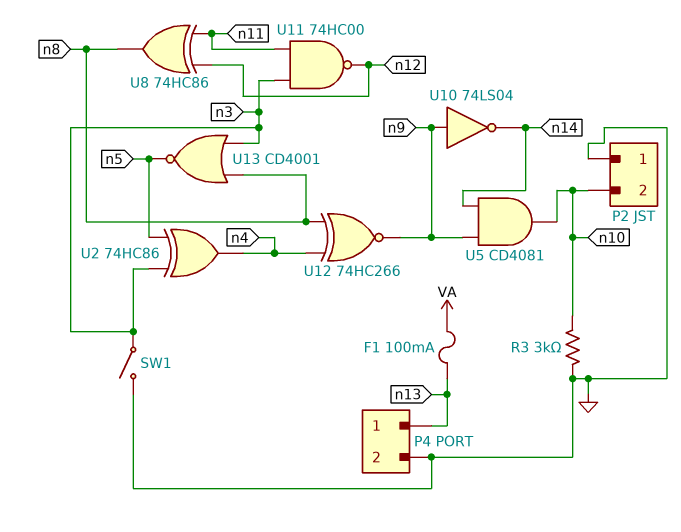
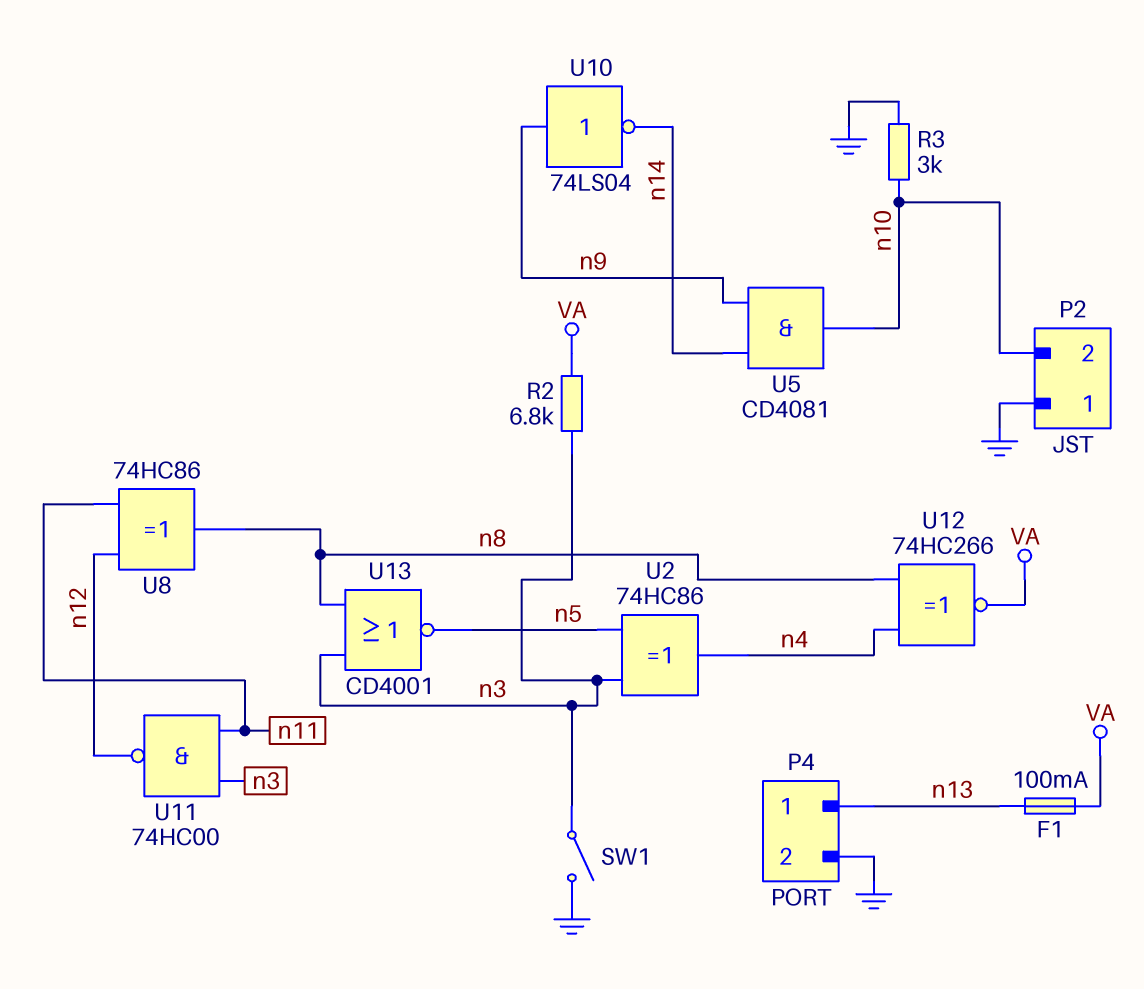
R2: none -> 6.8k (VA, n3)
U12: XNOR 74HC266 (in n4, in n8, out n9) -> XNOR 74HC266 (in n4, in n8, out VA)

